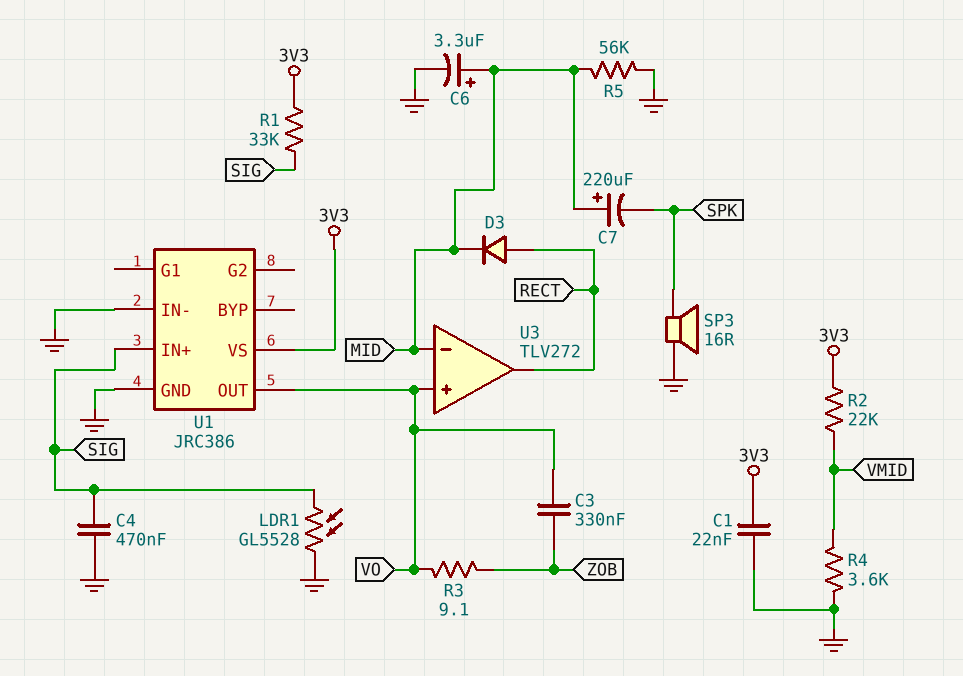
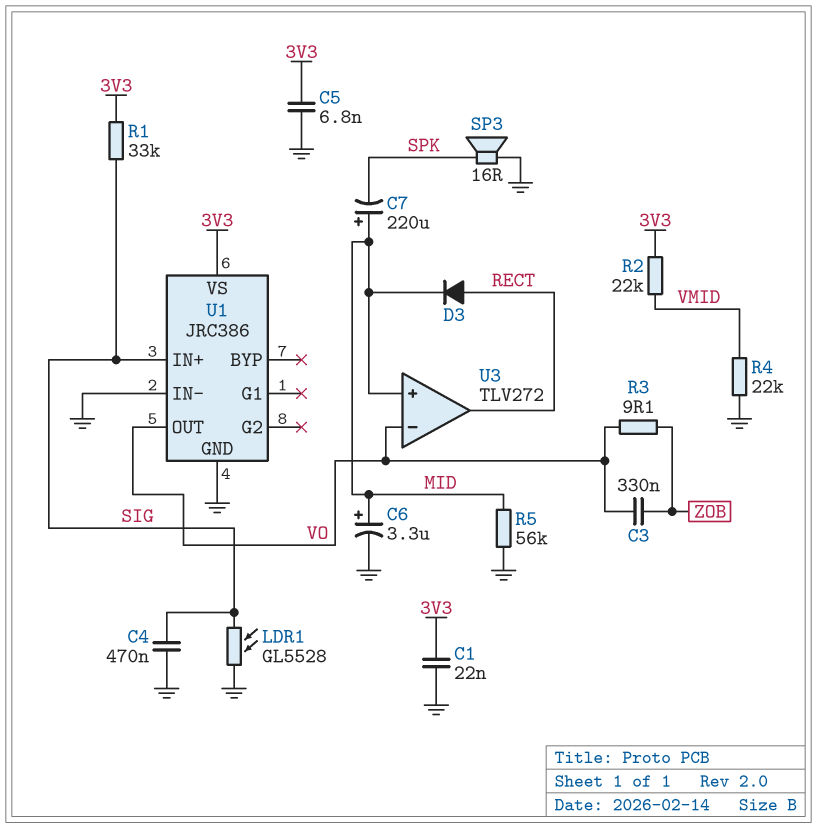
C5: none -> 6.8nF (3V3, GND)
R4: 3.6k (GND, VMID) -> 22k (GND, VMID)
U3 pin in+: VO -> MID
U3 pin in-: MID -> VO

